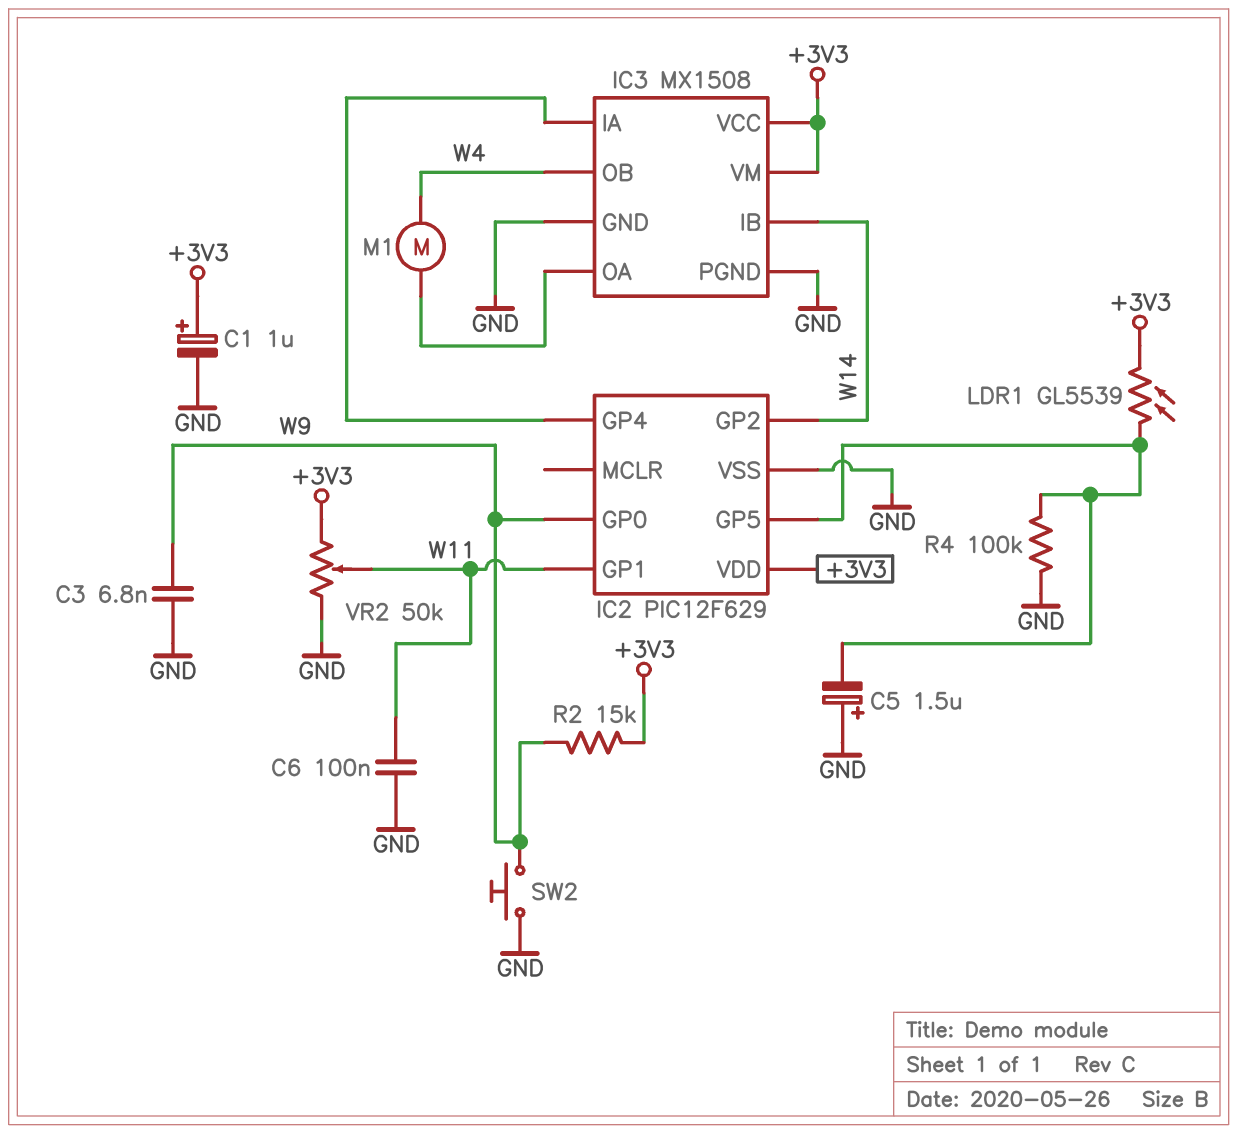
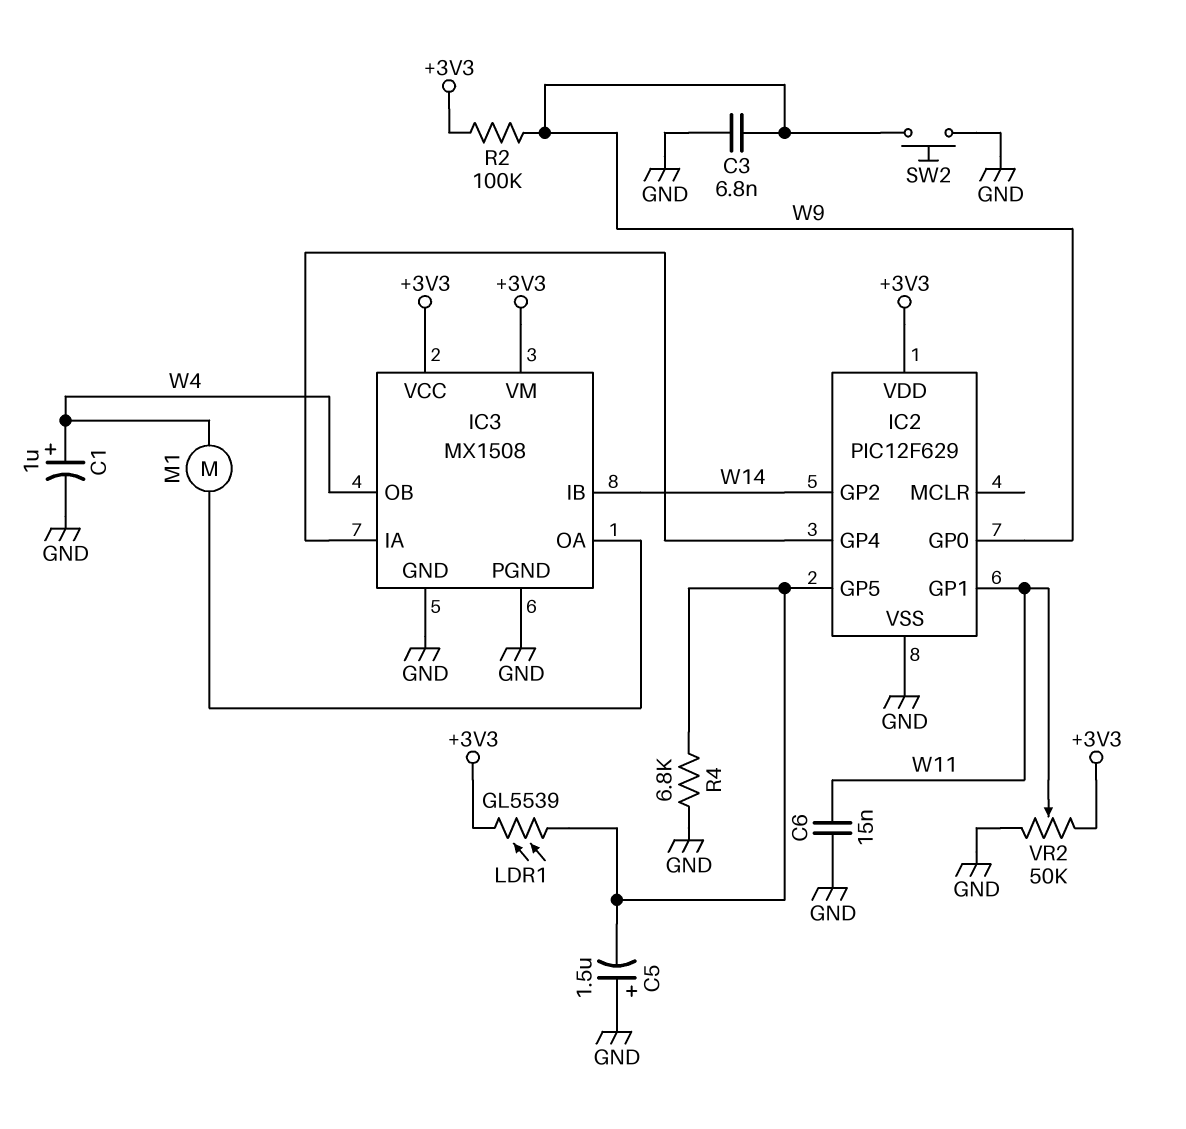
C1: 1uF (plus +3V3, minus GND) -> 1uF (plus W4, minus GND)
C6: 100nF (GND, W11) -> 15nF (GND, W11)
R2: 15k (+3V3, W9) -> 100k (+3V3, W9)
R4: 100k (GND, IC2/GP5) -> 6.8k (GND, IC2/GP5)

